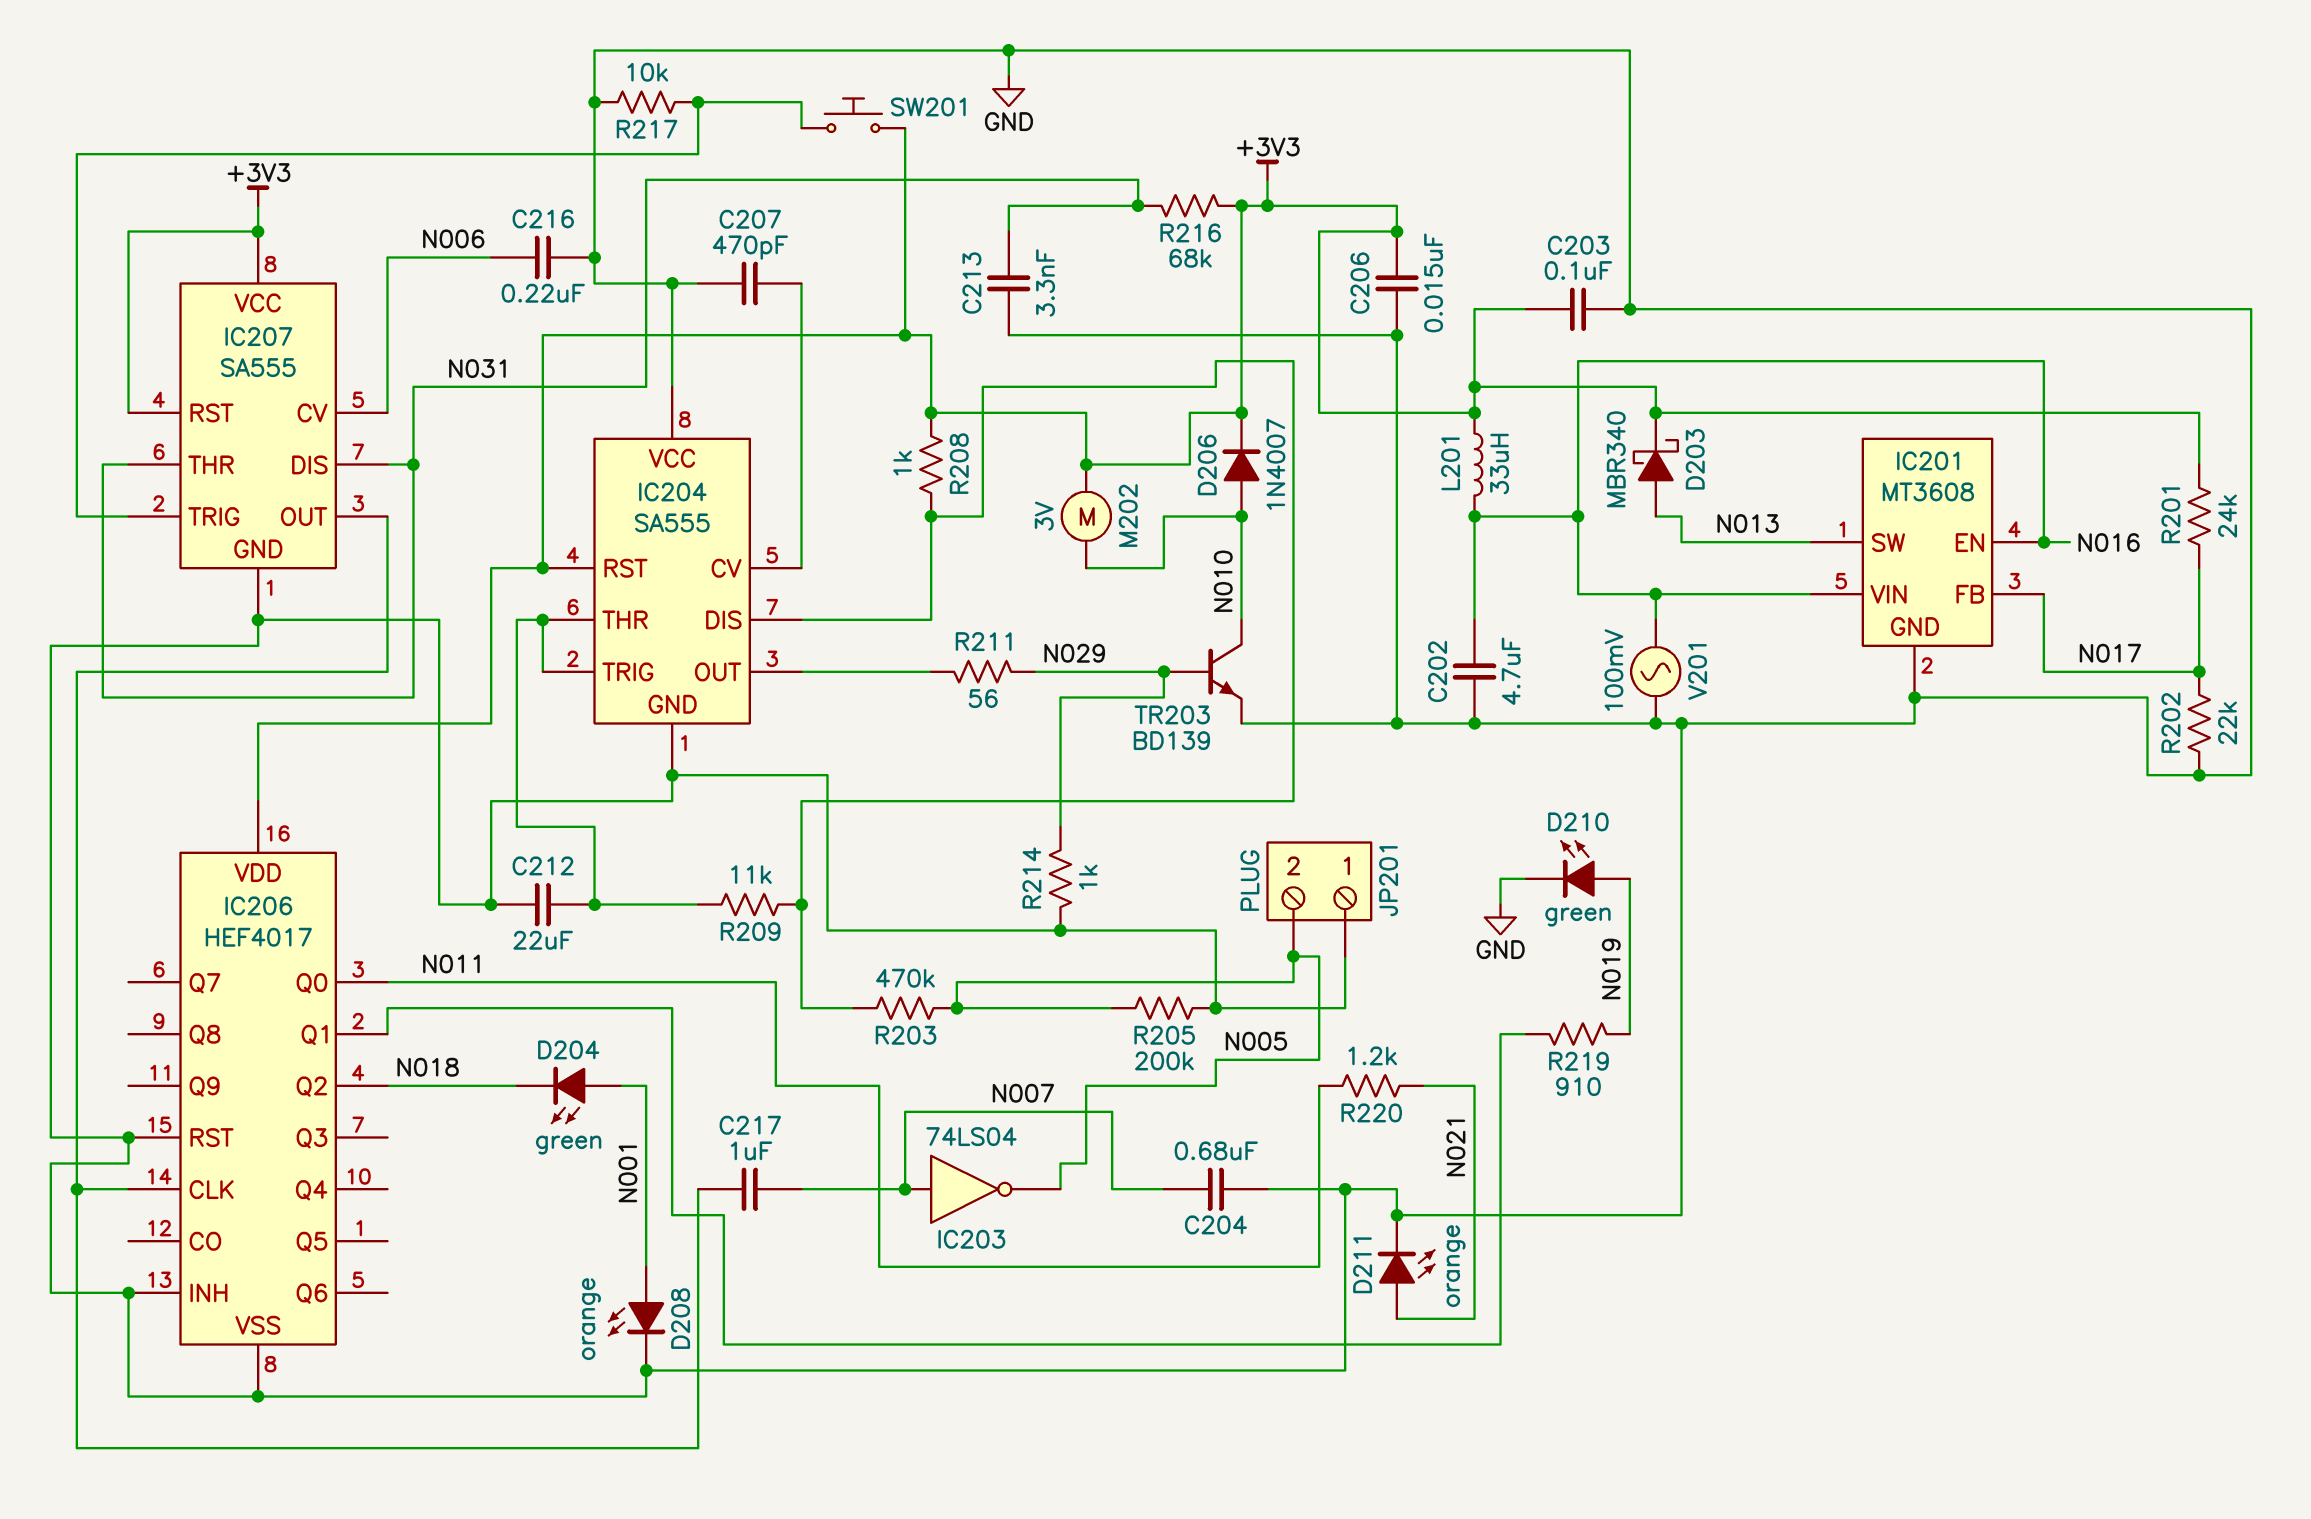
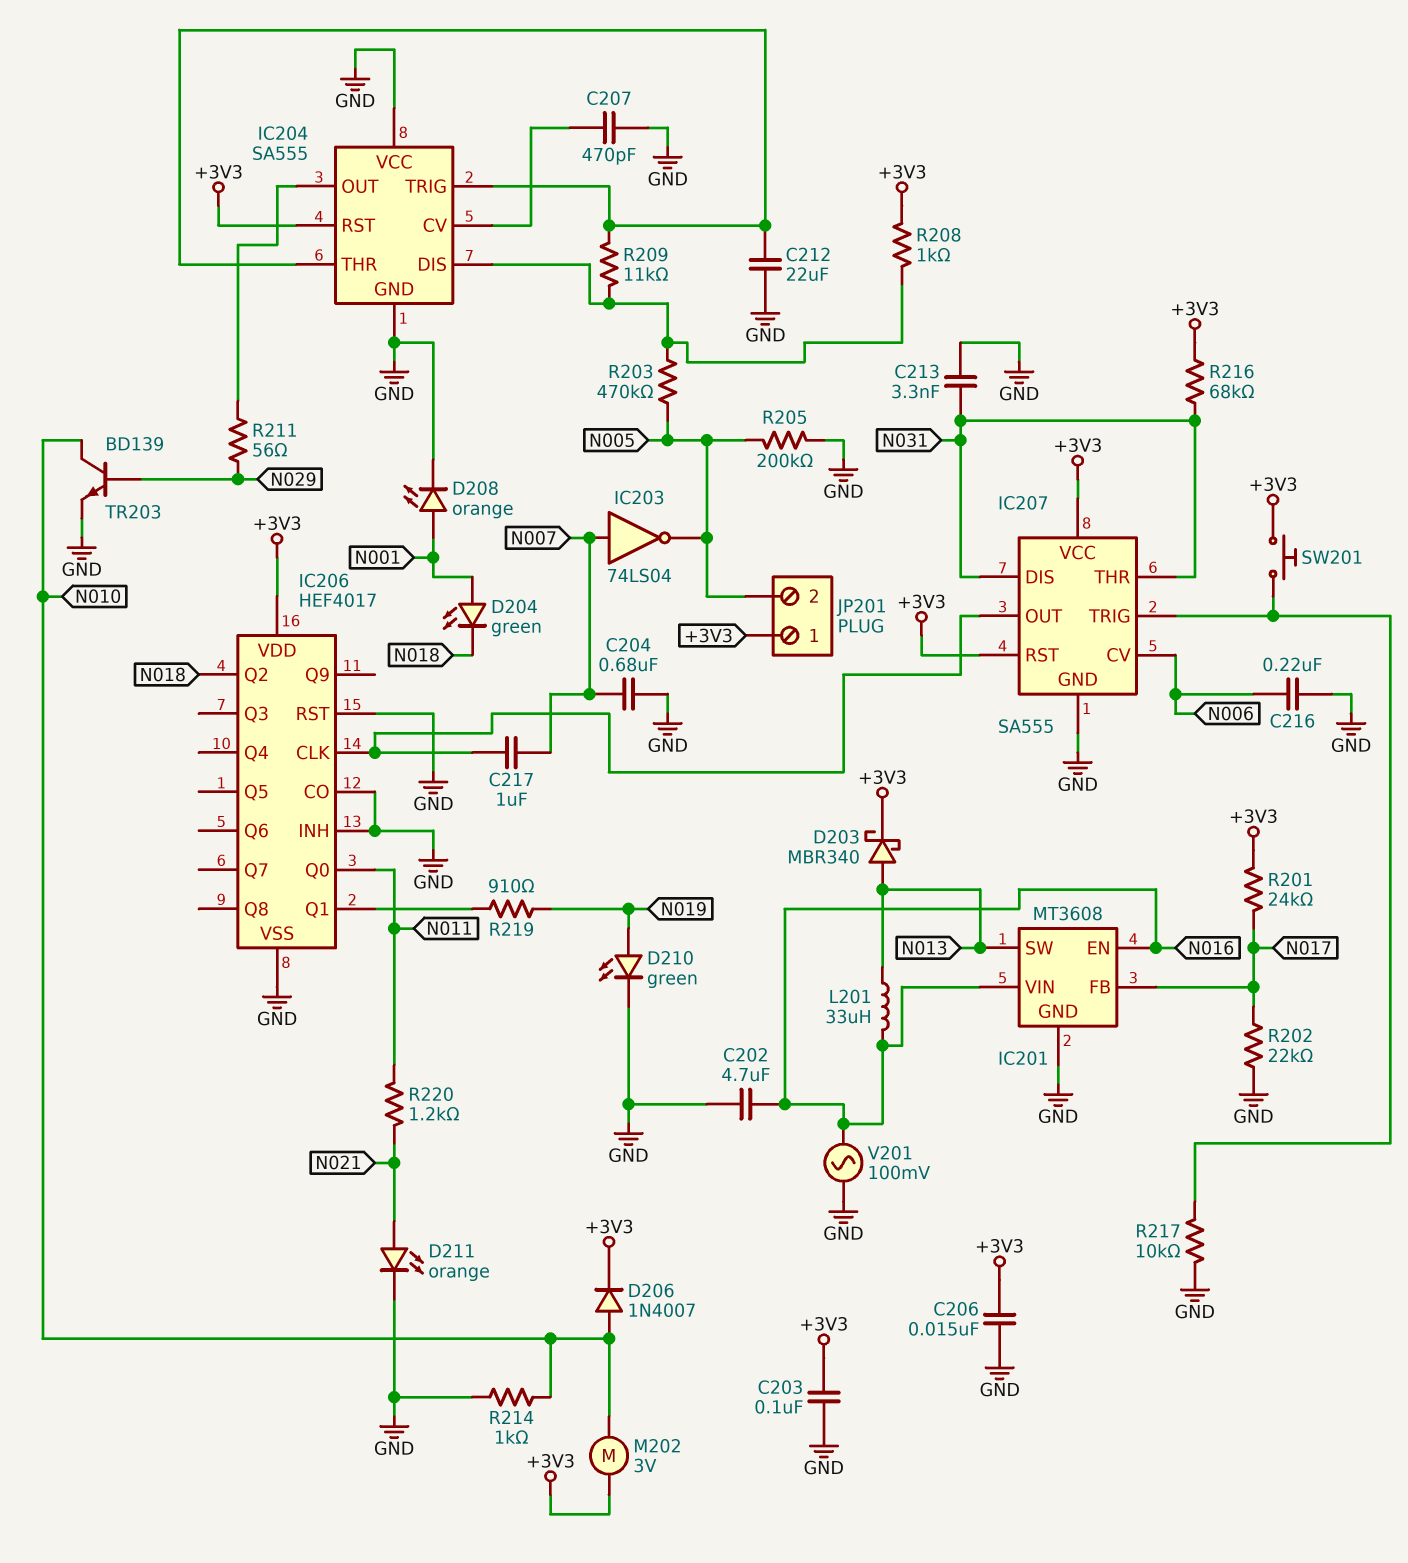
IC206 pin CO: none -> GND
JP201 pin 1: GND -> +3V3
L201: 33uH (+3V3, N016) -> 33uH (N013, N016)
R214: 1k (GND, N029) -> 1k (GND, N010)

